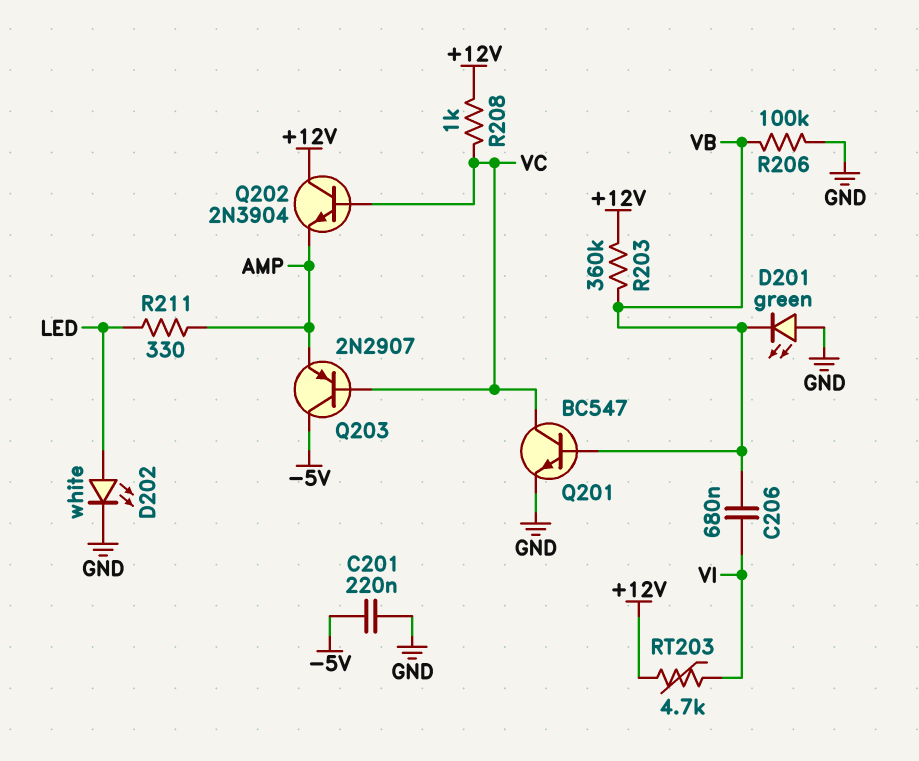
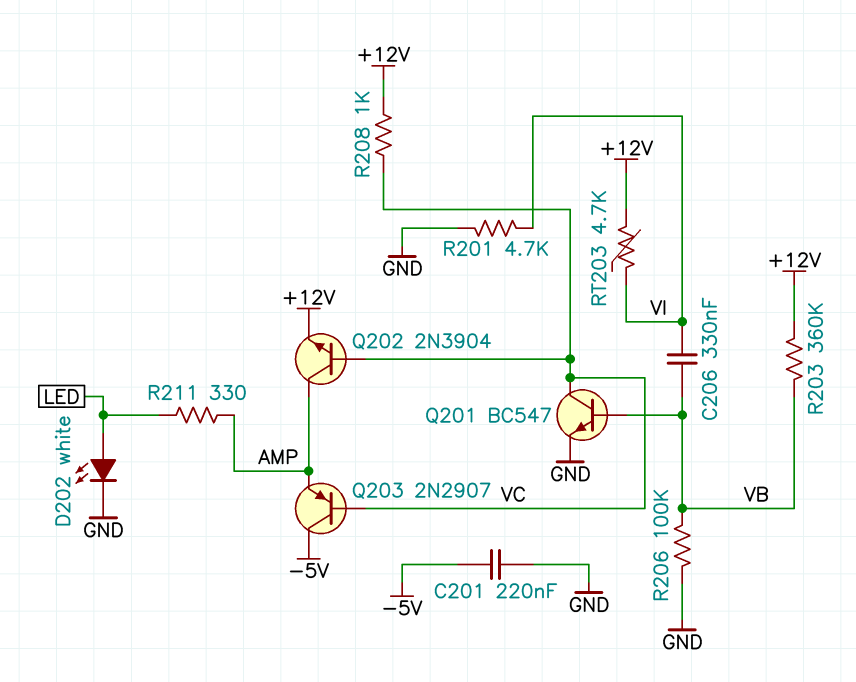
C206: 680nF (VB, VI) -> 330nF (VB, VI)
D201: LED green (A GND, K VB) -> none
Q202: NPN 2N3904 (B VC, C +12V, E AMP) -> NPN 2N3904 (B VC, C AMP, E +12V)
R201: none -> 4.7k (GND, VI)

